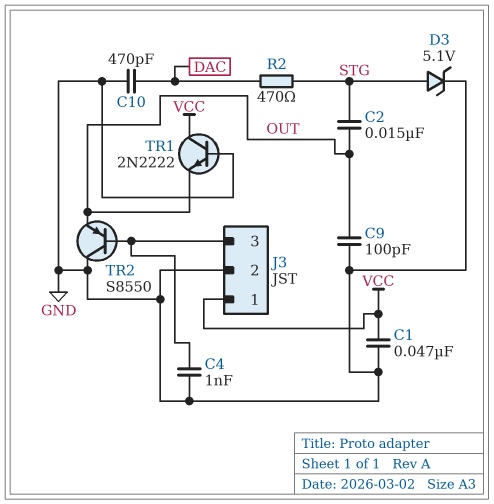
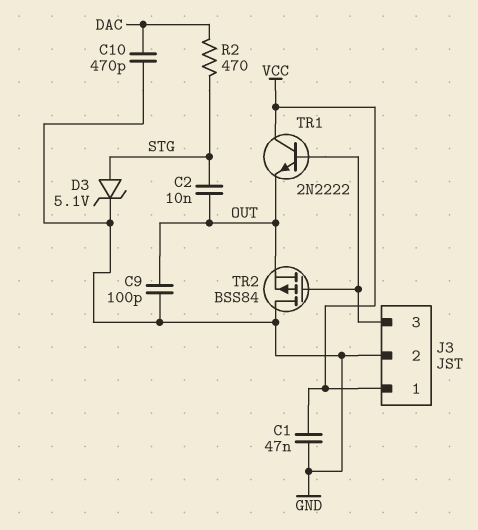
C2: 15nF (OUT, STG) -> 10nF (OUT, STG)
C4: 1nF (GND, J3/3) -> none
TR1: NPN 2N2222 (B GND, C VCC, E OUT) -> NPN 2N2222 (B J3/3, C VCC, E OUT)
TR2: PNP S8550 (B J3/3, C GND, E OUT) -> PMOS BSS84 (G J3/3, D GND, S OUT)

